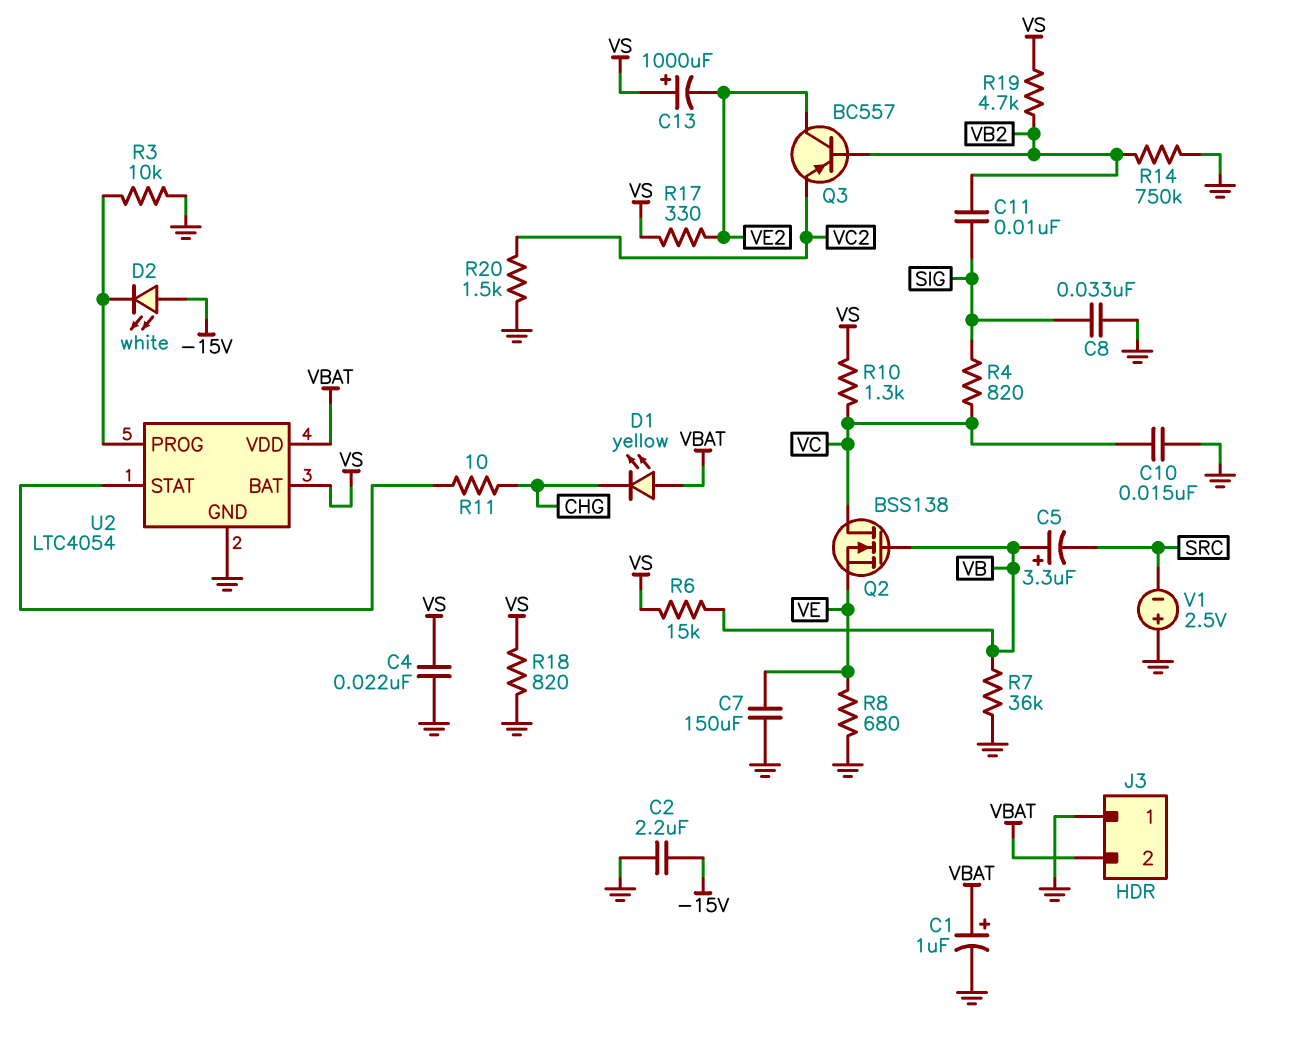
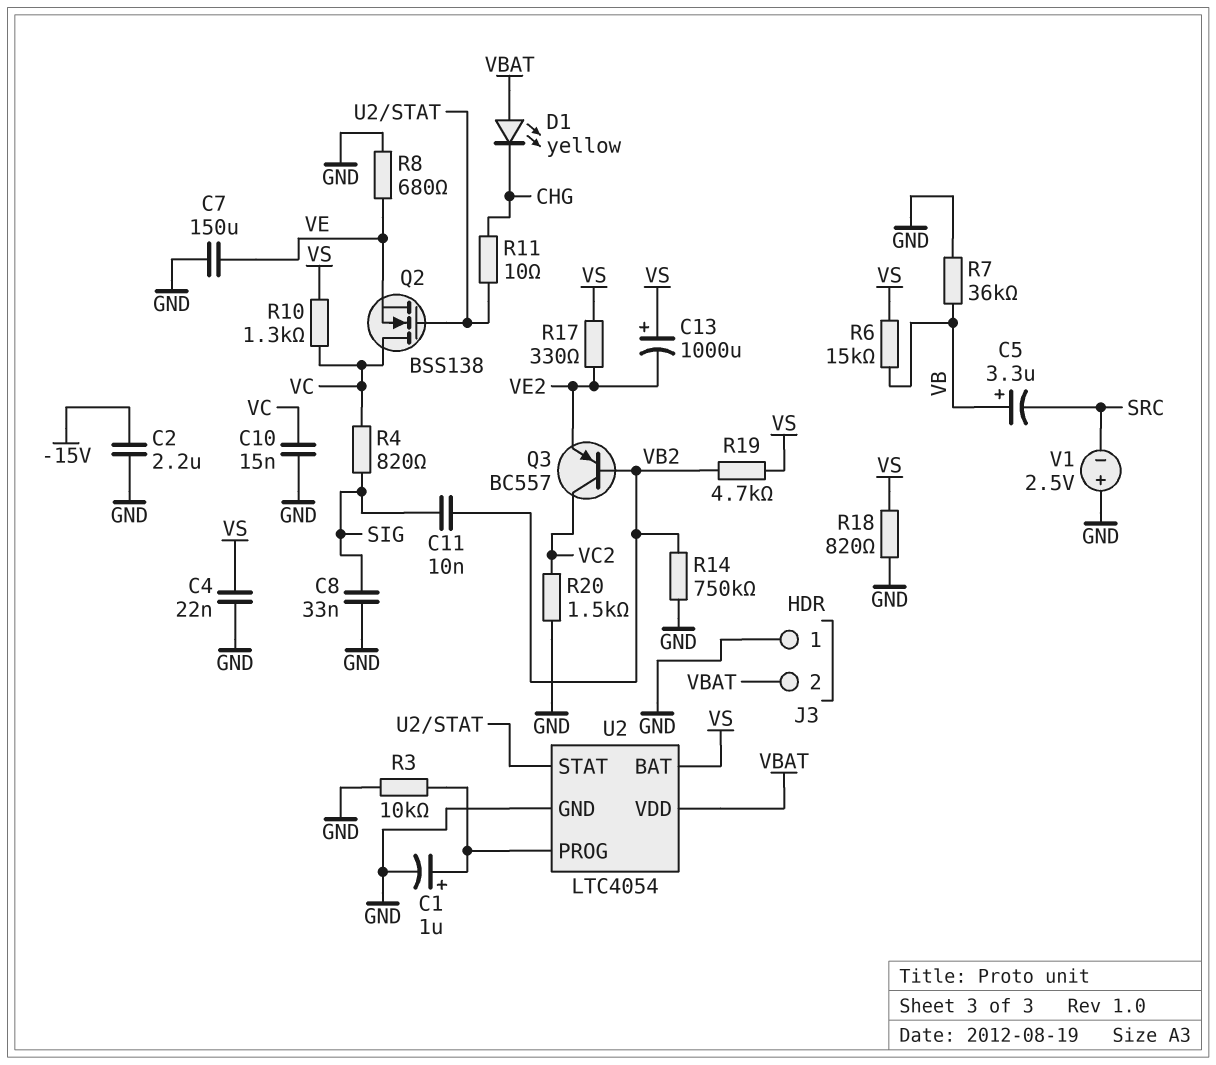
C1: 1uF (plus VBAT, minus GND) -> 1uF (plus U2/PROG, minus GND)
D2: LED white (A -15V, K U2/PROG) -> none
Q2: NMOS BSS138 (G VB, D VC, S VE) -> NMOS BSS138 (G U2/STAT, D VC, S VE)
Q3: PNP BC557 (B VB2, C VE2, E VC2) -> PNP BC557 (B VB2, C VC2, E VE2)

